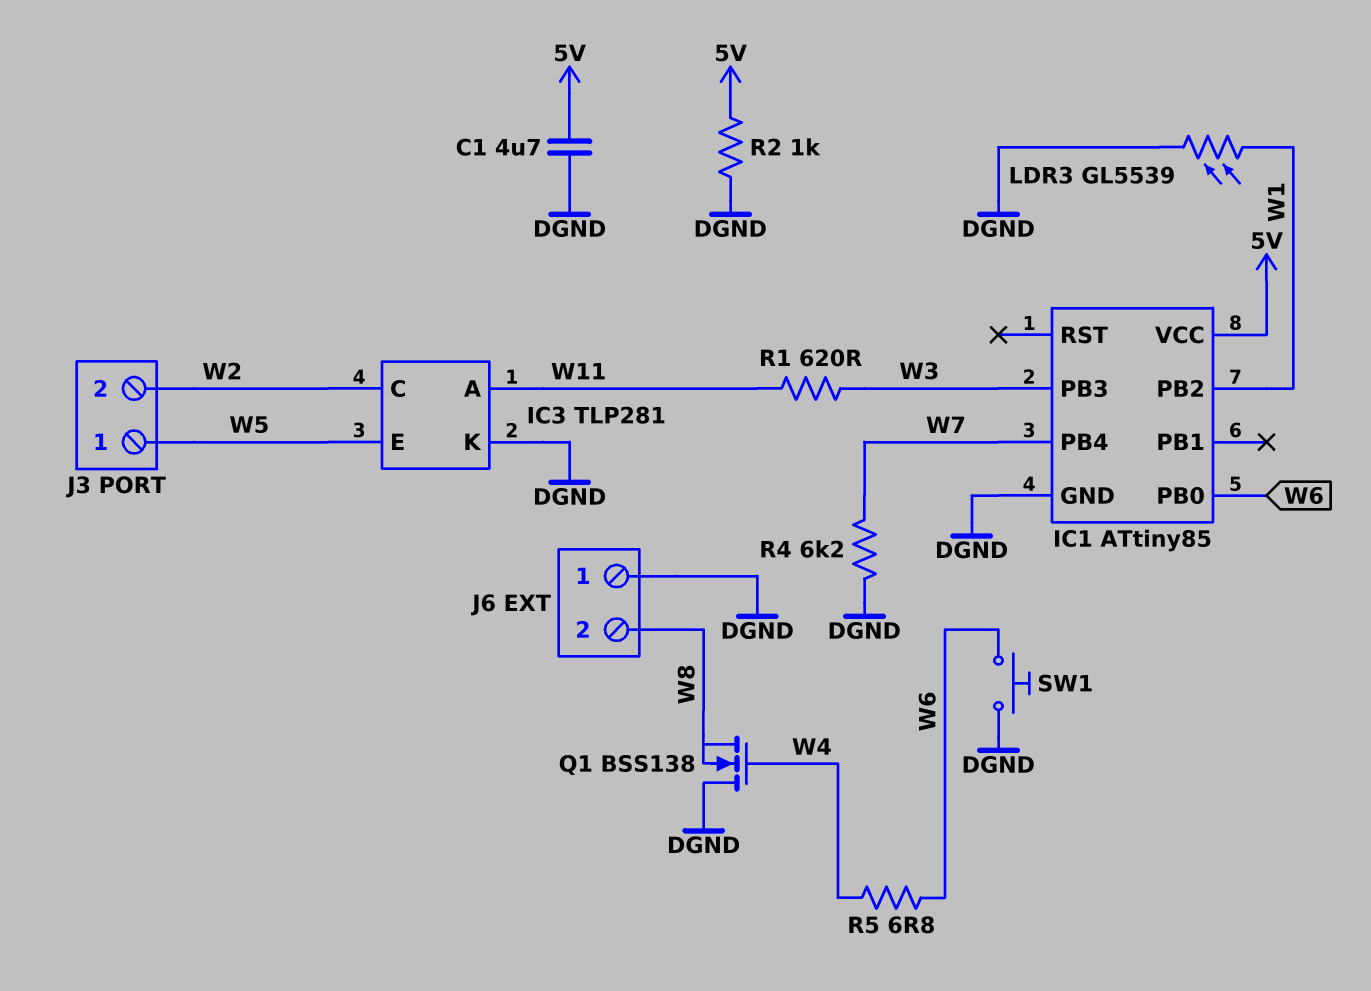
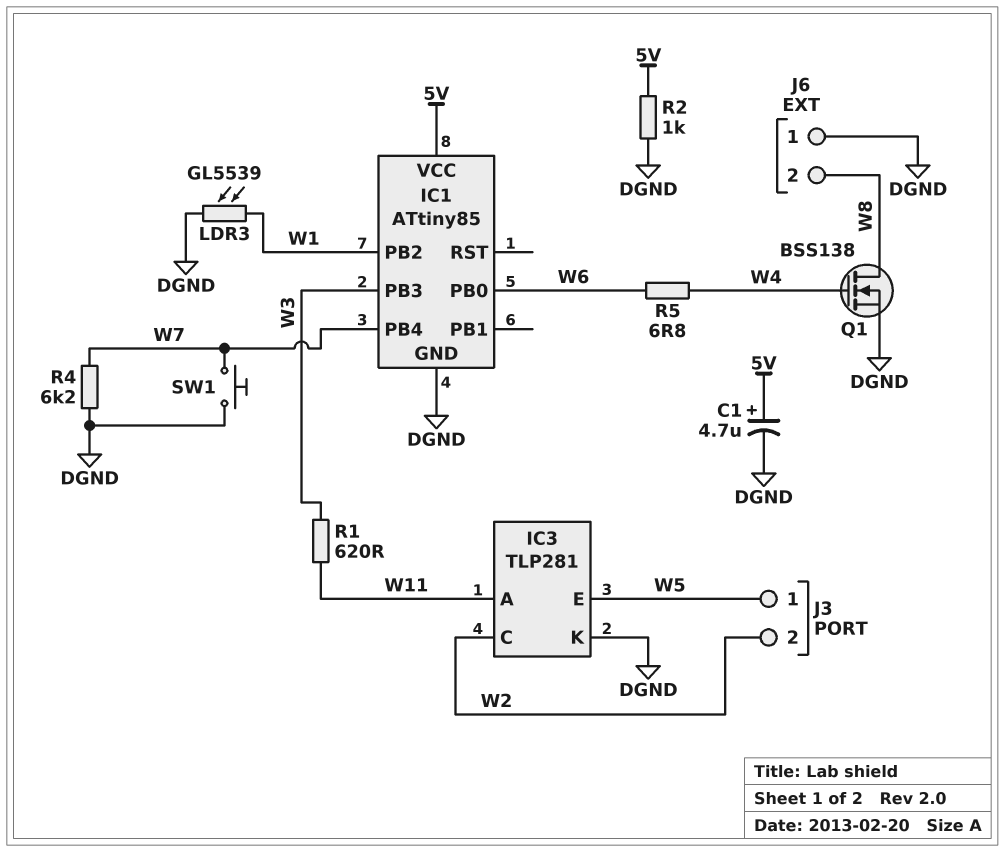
C1: 4.7uF (5V, DGND) -> 4.7uF (plus 5V, minus DGND)
Q1: NMOS BSS138 (G W4, D DGND, S W8) -> NMOS BSS138 (G W4, D W8, S DGND)
SW1: button (DGND, W6) -> button (DGND, W7)

